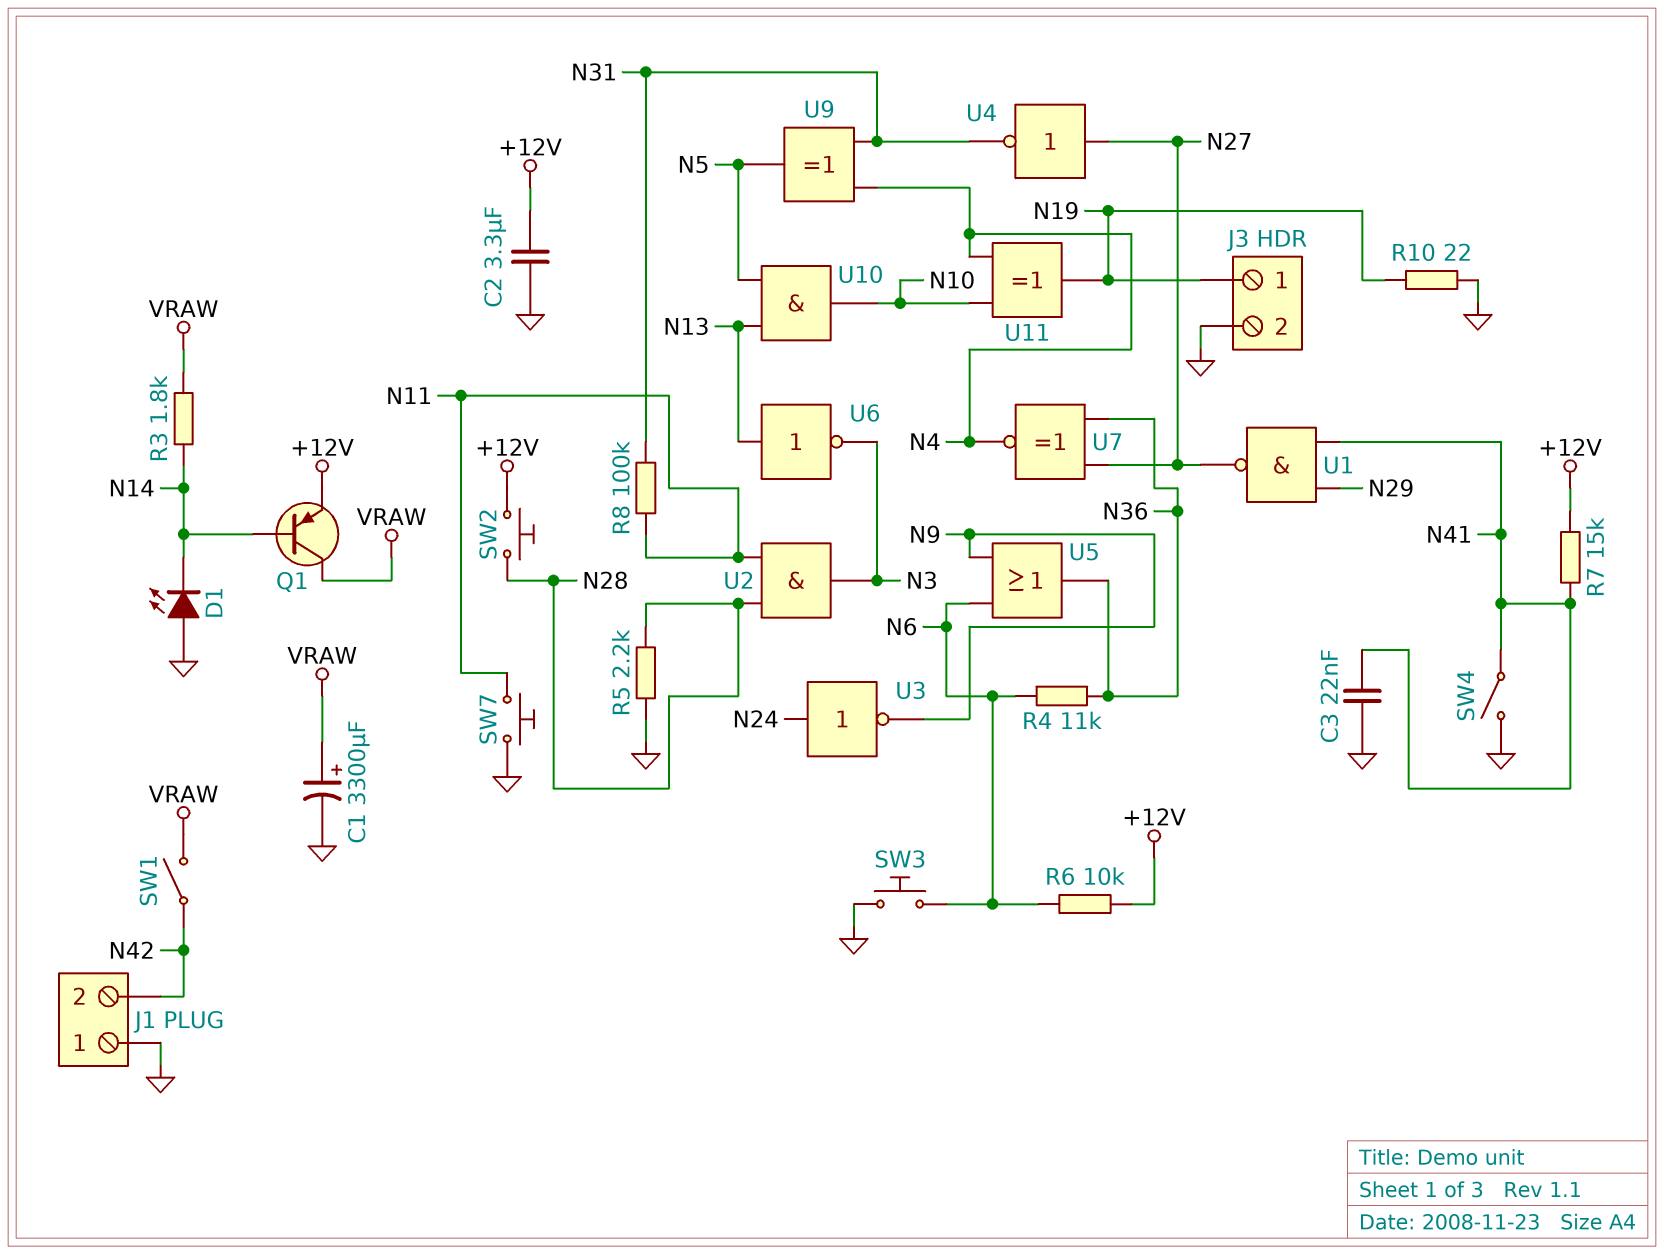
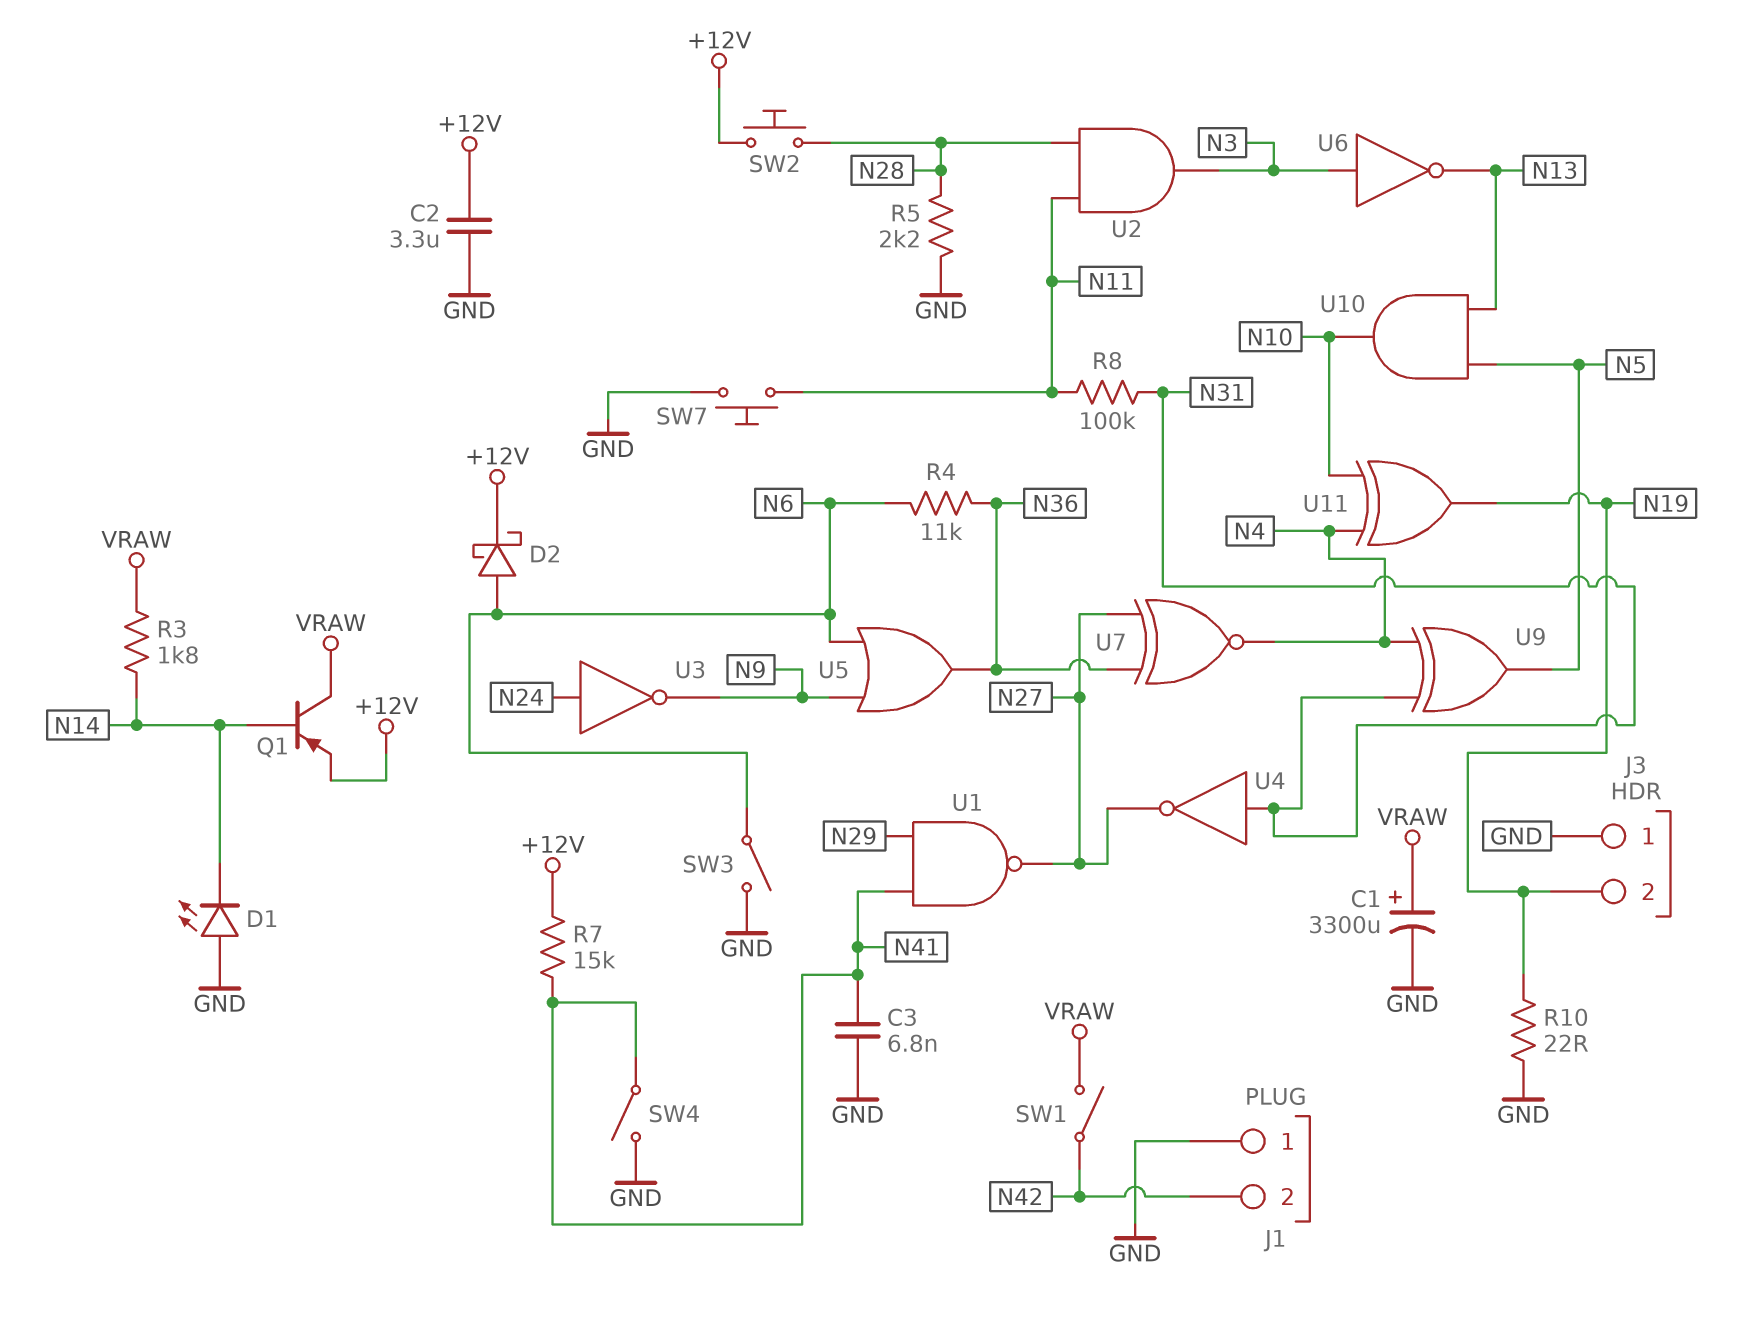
C3: 22nF (GND, N41) -> 6.8nF (GND, N41)
D2: none -> schottky (A N6, K +12V)
J3 pin 1: N19 -> GND
J3 pin 2: GND -> N19
R6: 10k (+12V, N6) -> none
SW3: button (GND, N6) -> switch (GND, N6)
U4: NOT (in N27, out N31) -> NOT (in N31, out N27)
U6: NOT (in N13, out N3) -> NOT (in N3, out N13)

